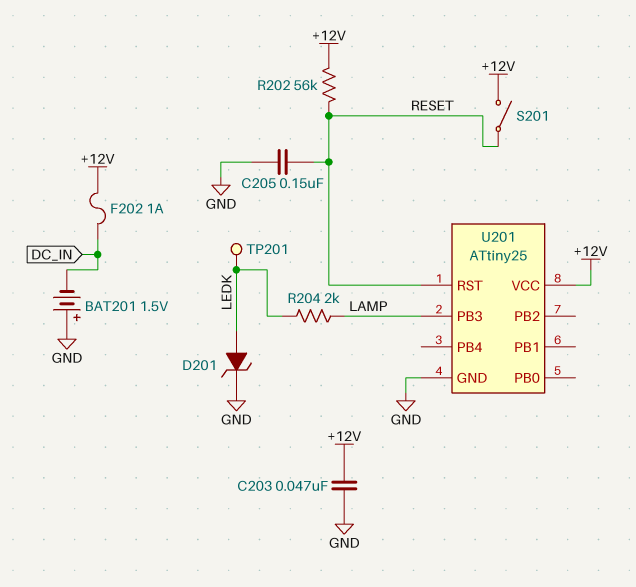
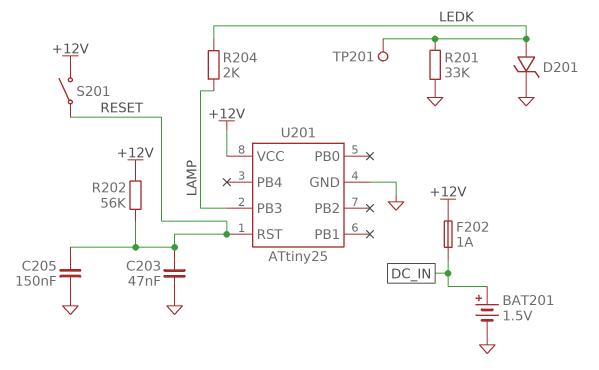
BAT201: 1.5V (plus GND, minus DC_IN) -> 1.5V (plus DC_IN, minus GND)
C203: 47nF (+12V, GND) -> 47nF (GND, RESET)
R201: none -> 33k (GND, LEDK)

